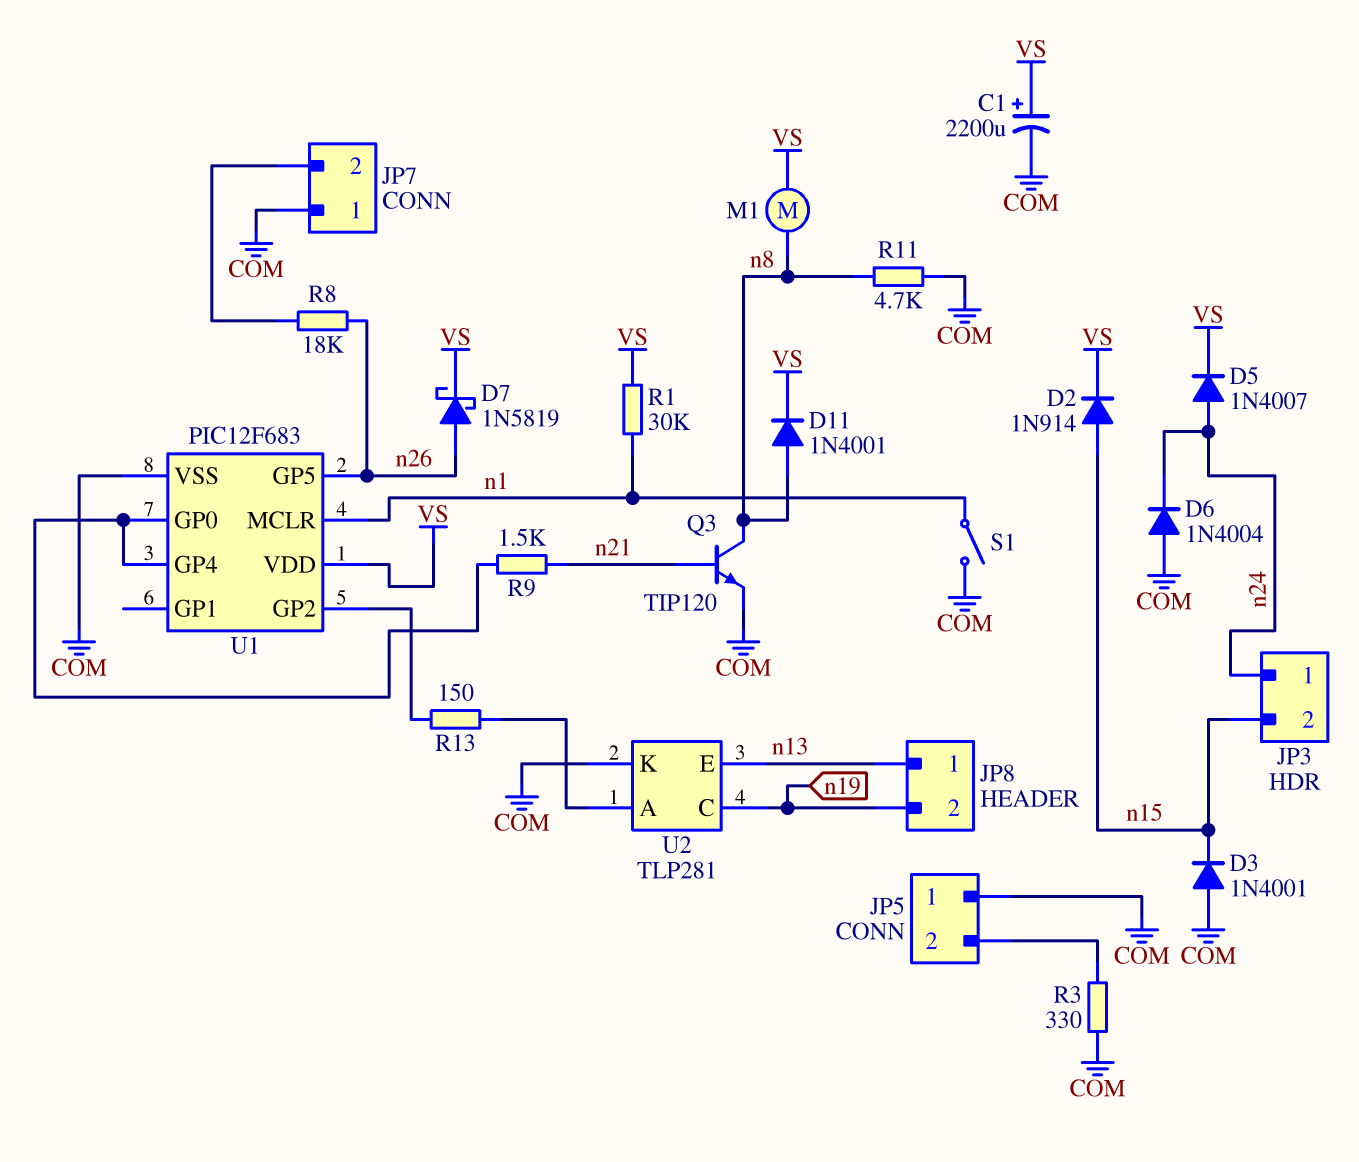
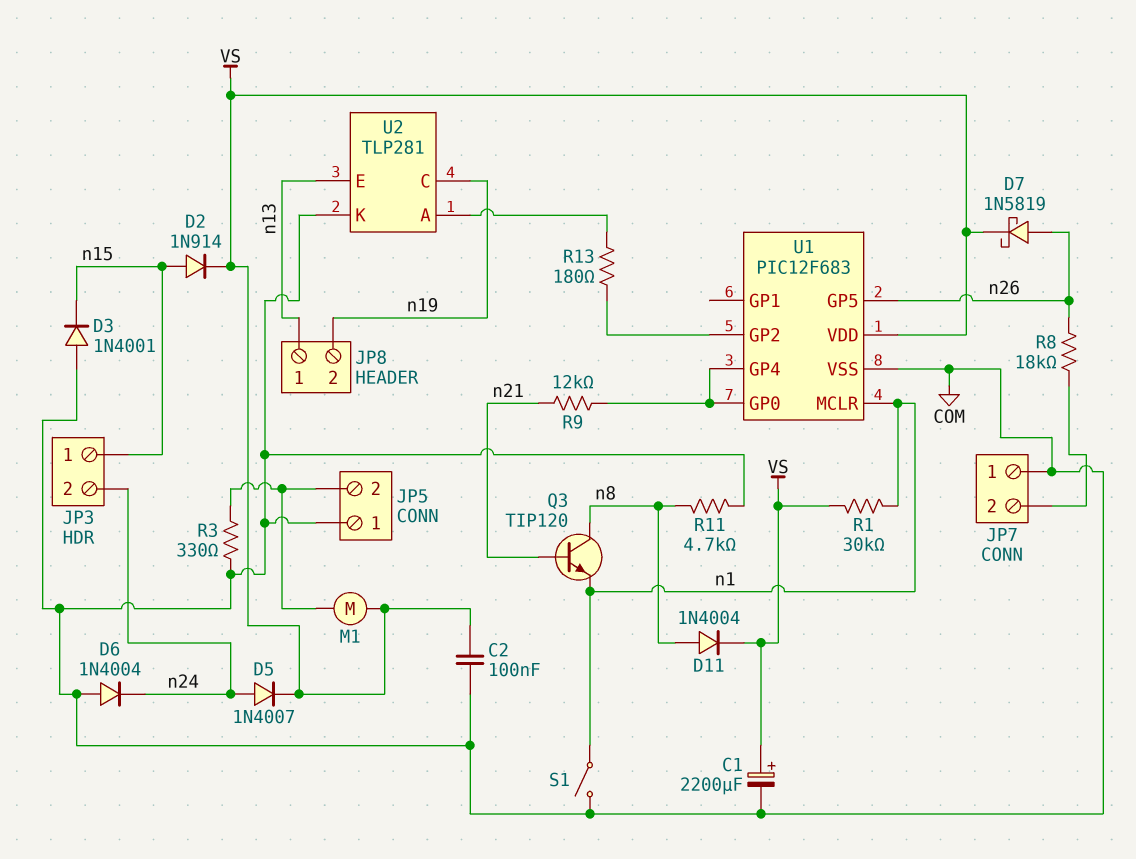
C2: none -> 100nF (COM, VS)
D11: diode 1N4001 (A n8, K VS) -> diode 1N4004 (A n8, K VS)
JP3 pin 1: n24 -> n15
JP3 pin 2: n15 -> n24
M1: motor (VS, n8) -> motor (JP5/2, VS)
Q3: NPN TIP120 (B n21, C n8, E COM) -> NPN TIP120 (B n21, C n8, E n1)
R9: 1.5k (U1/GP0, n21) -> 12k (U1/GP0, n21)
R13: 150 (U1/GP2, U2/A) -> 180 (U1/GP2, U2/A)

